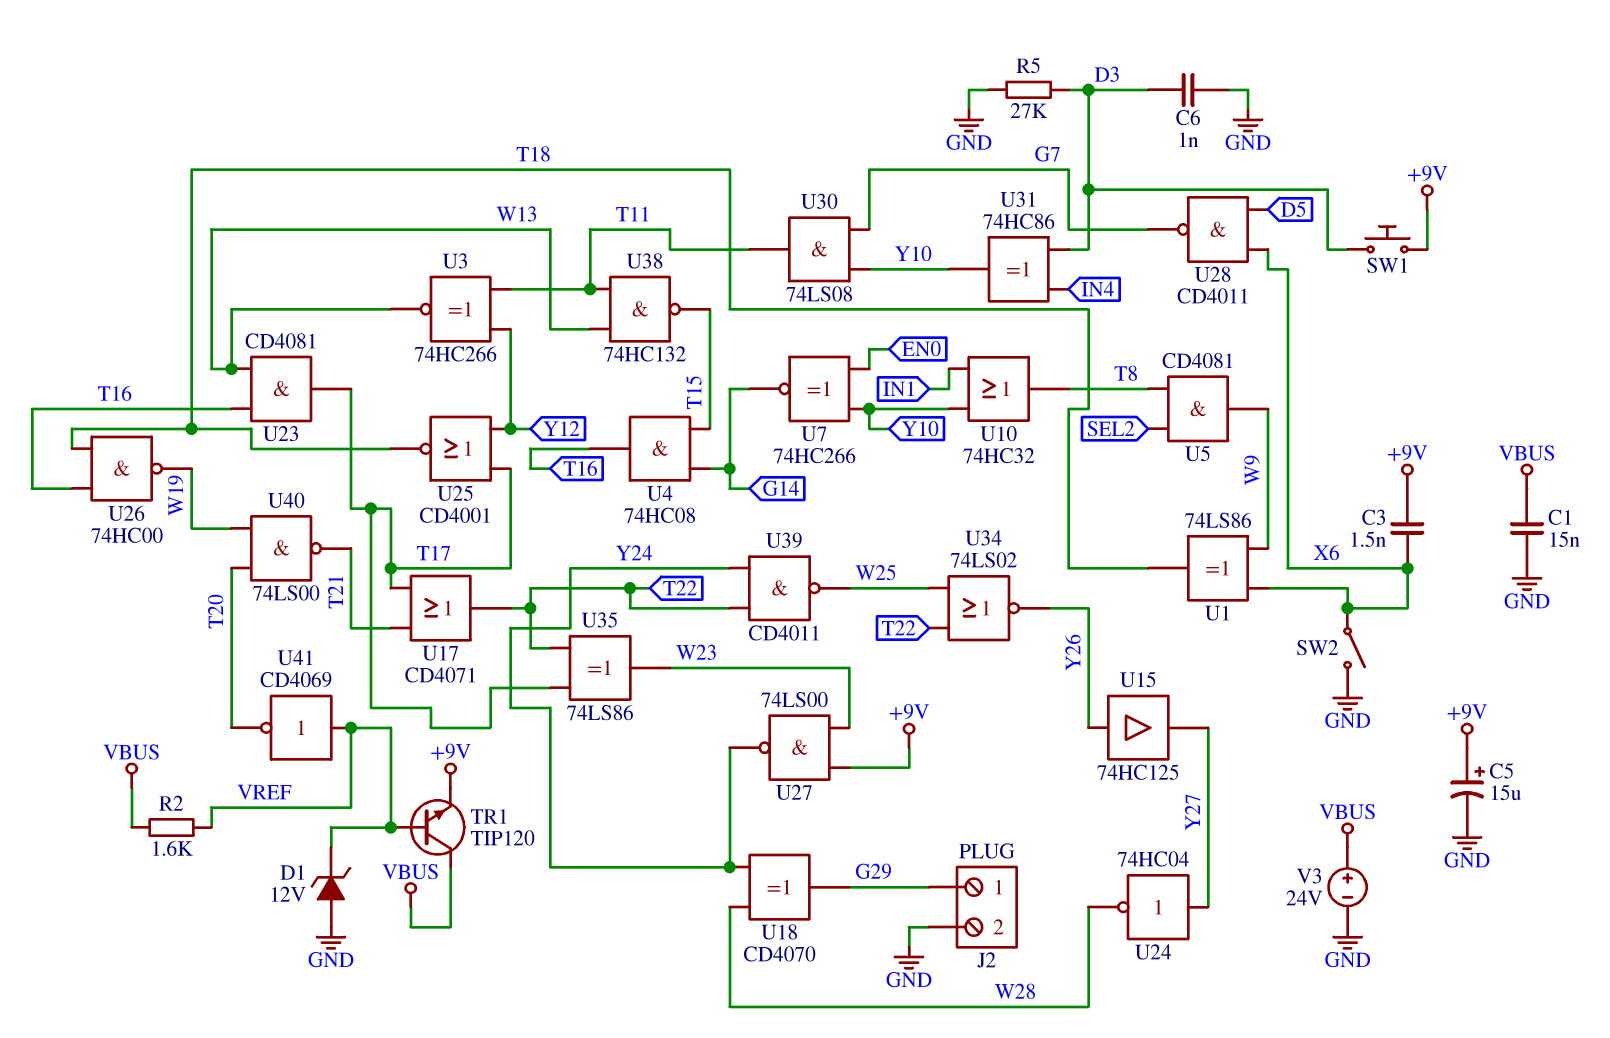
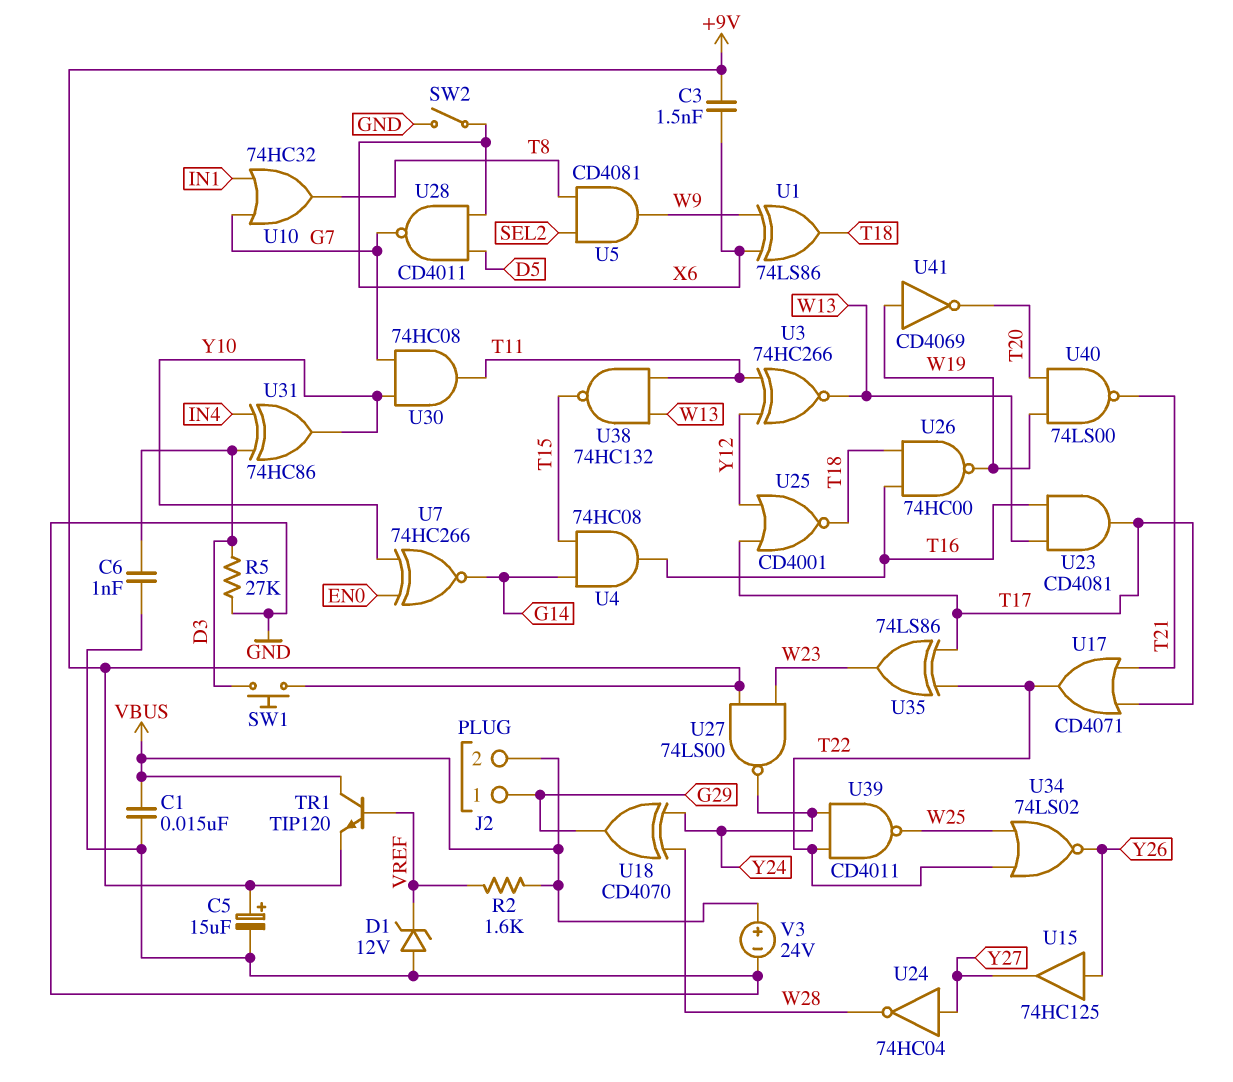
J2 pin 2: GND -> VBUS
U10: OR 74HC32 (in IN1, in Y10, out T8) -> OR 74HC32 (in G7, in IN1, out T8)
U30: AND 74LS08 (in G7, in Y10, out T11) -> AND 74HC08 (in G7, in Y10, out T11)
U41: NOT CD4069 (in VREF, out T20) -> NOT CD4069 (in W19, out T20)

